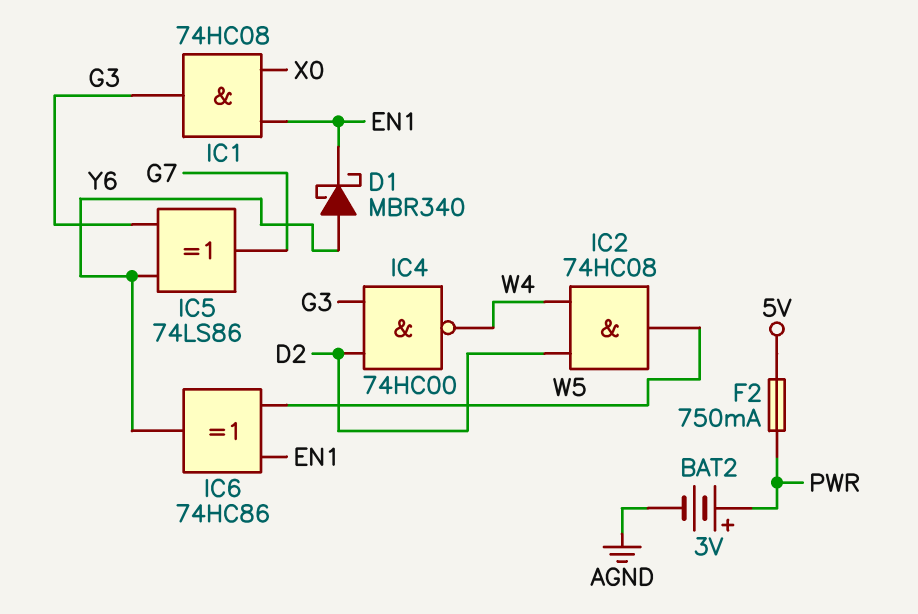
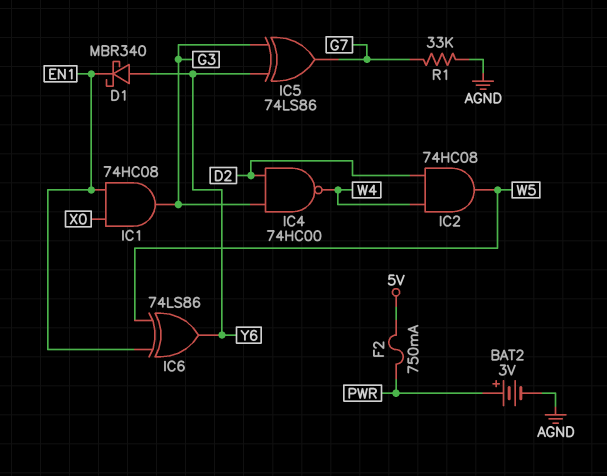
IC6: XOR 74HC86 (in EN1, in W5, out Y6) -> XOR 74LS86 (in EN1, in W5, out Y6)
R1: none -> 33k (AGND, G7)

